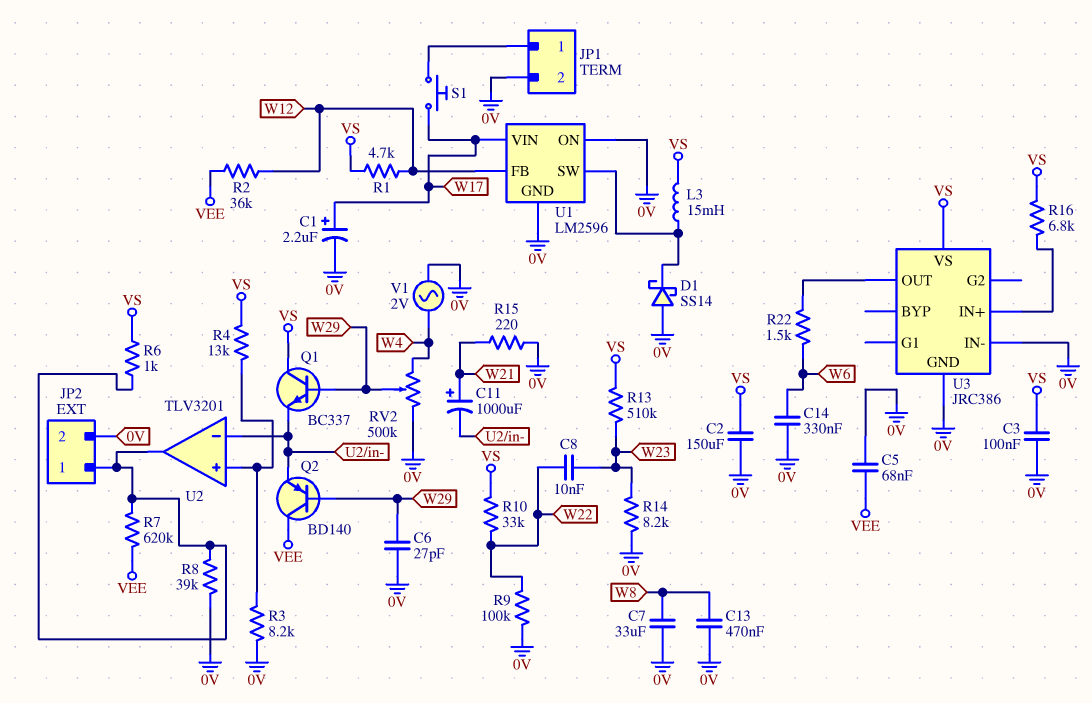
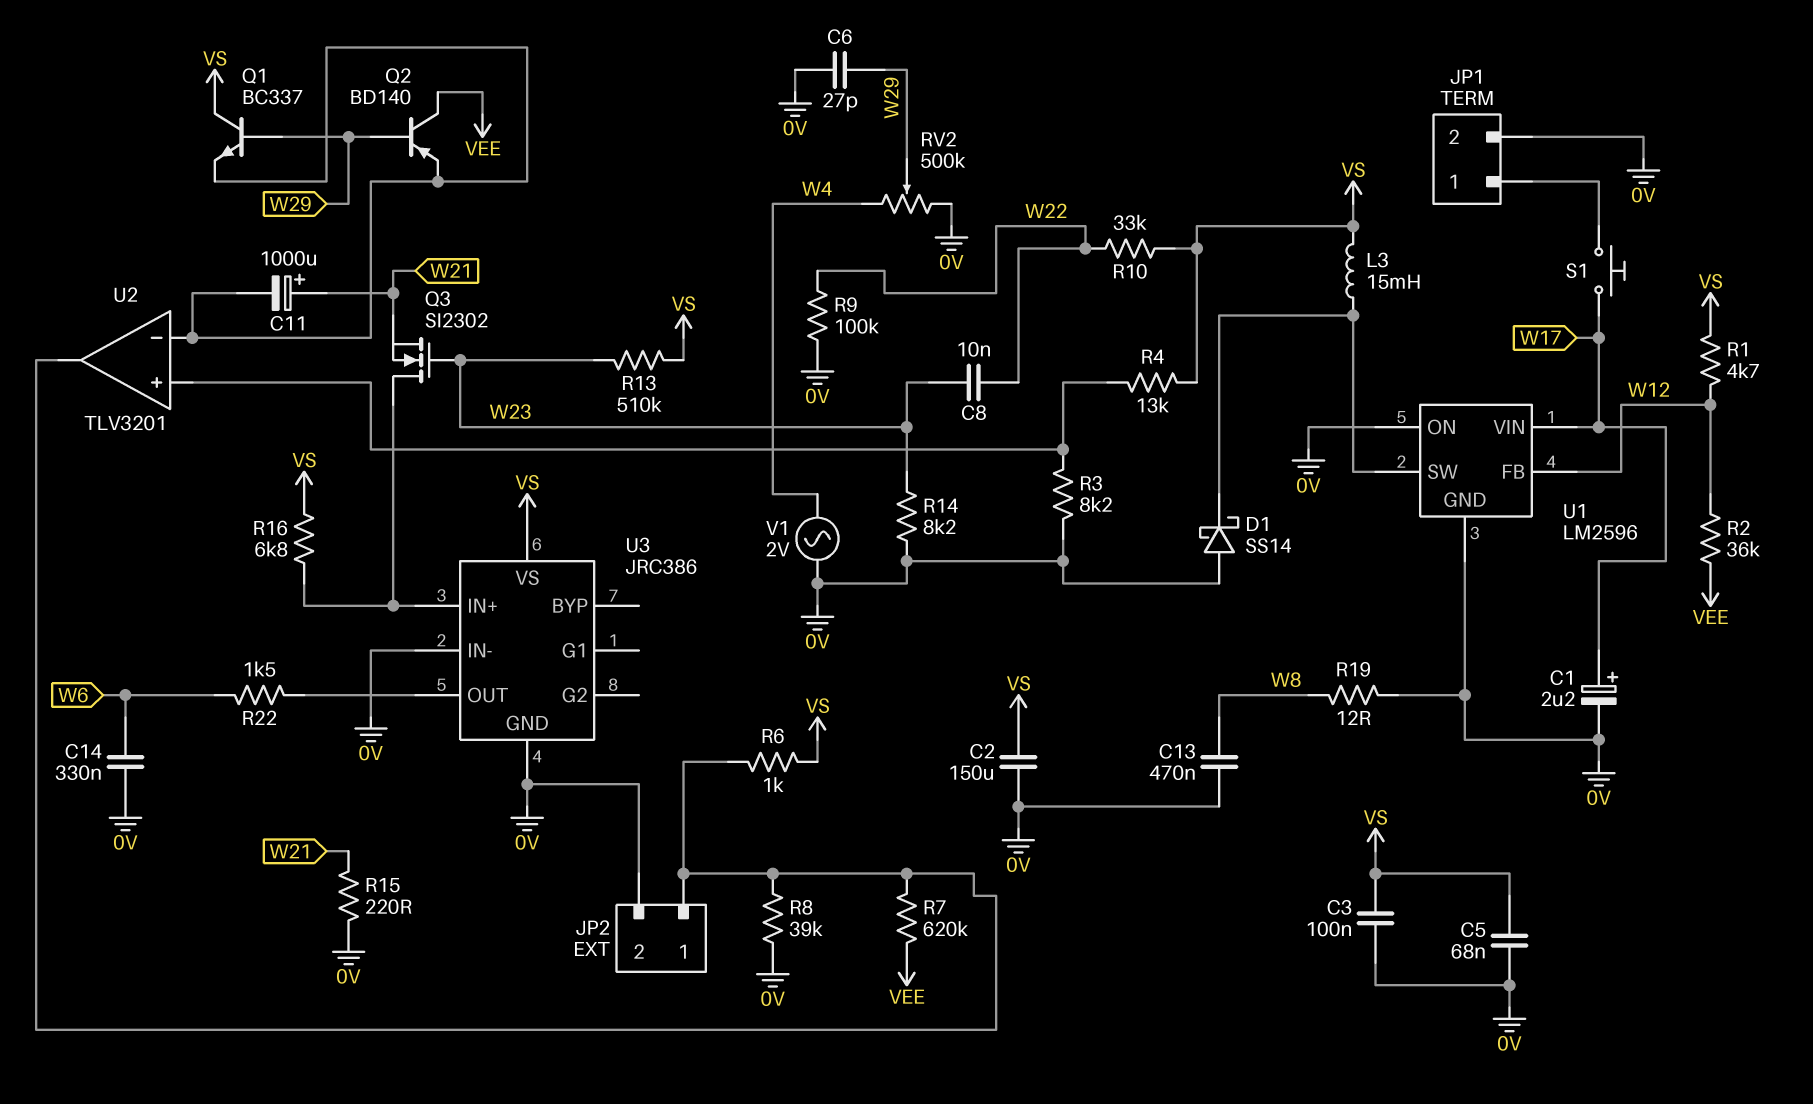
C5: 68nF (0V, VEE) -> 68nF (0V, VS)
C7: 33uF (0V, W8) -> none
Q3: none -> NMOS SI2302 (G W23, D U3/IN+, S W21)
R19: none -> 12 (0V, W8)

